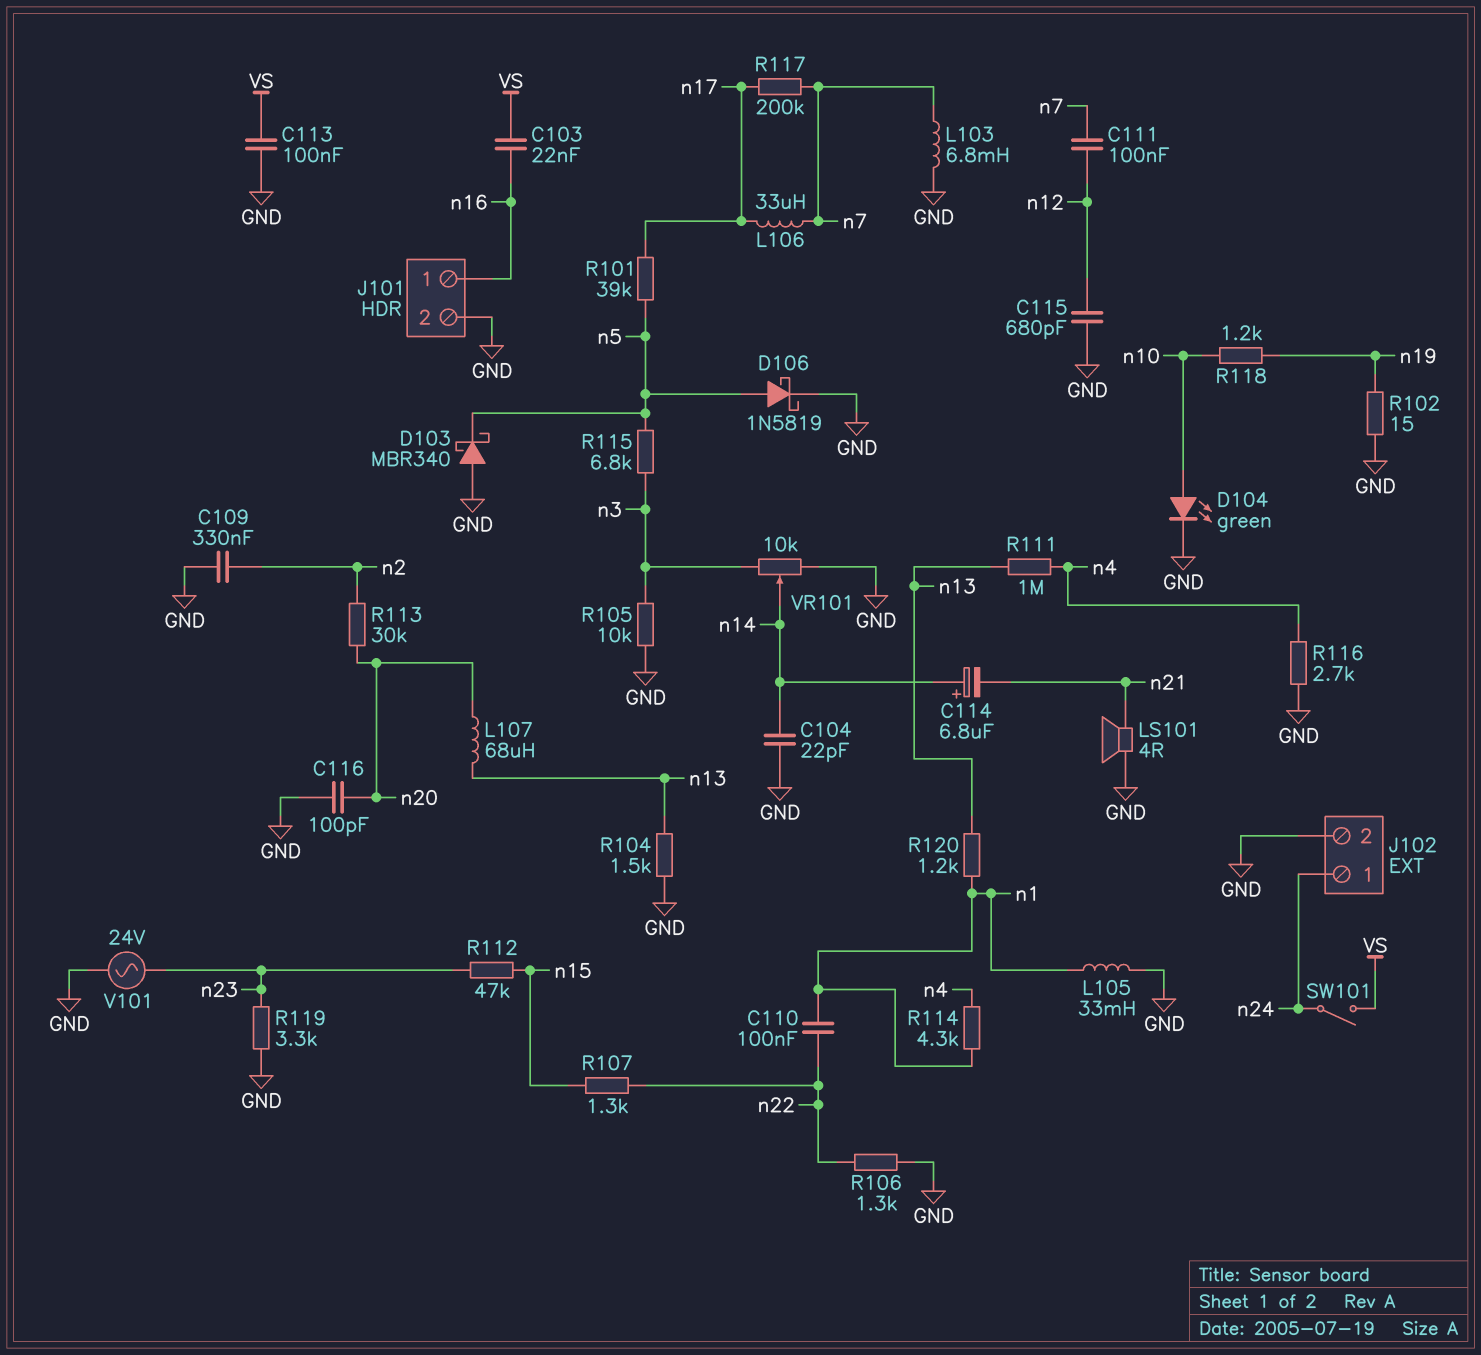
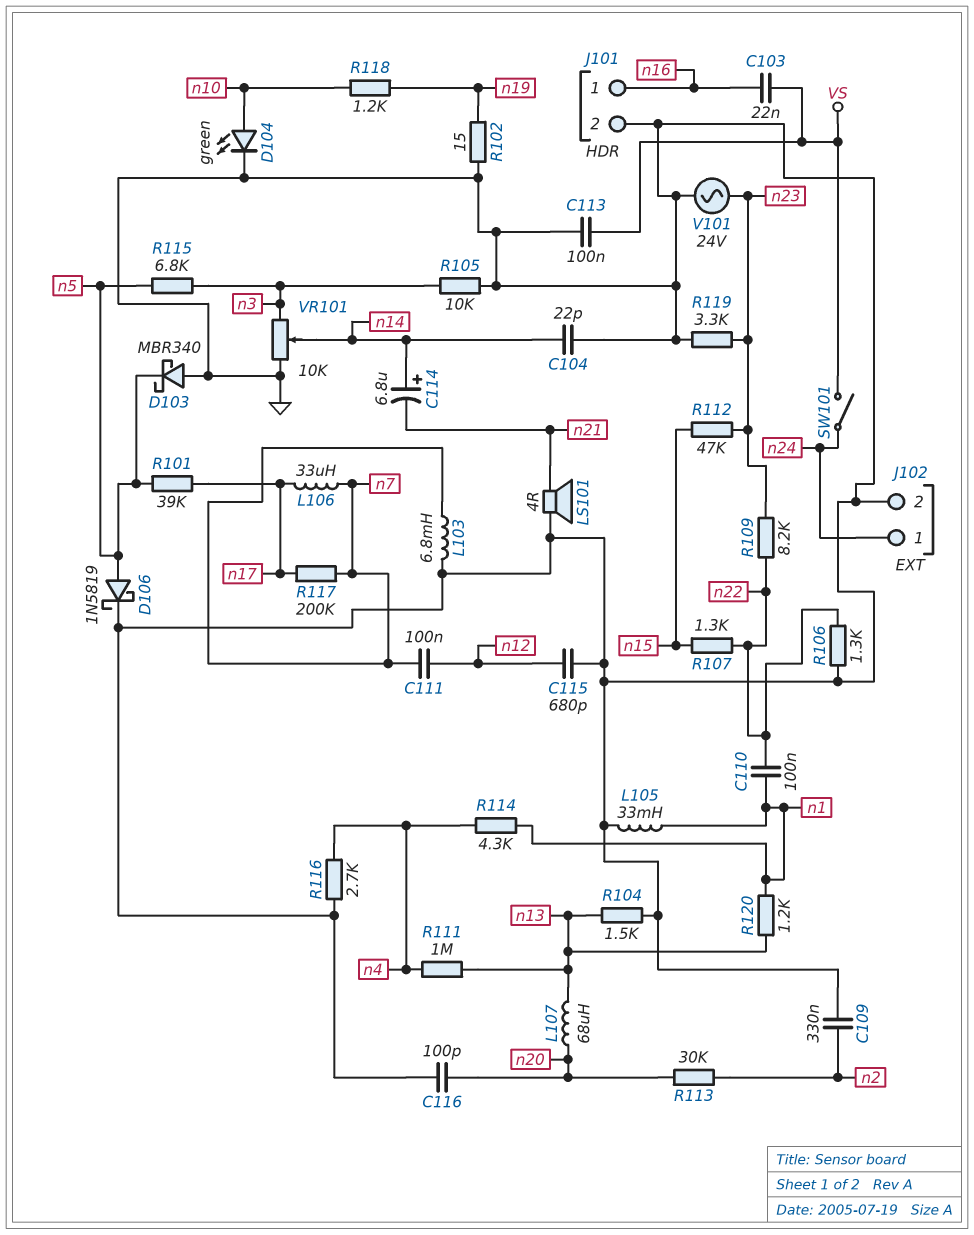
R109: none -> 8.2k (n22, n23)

